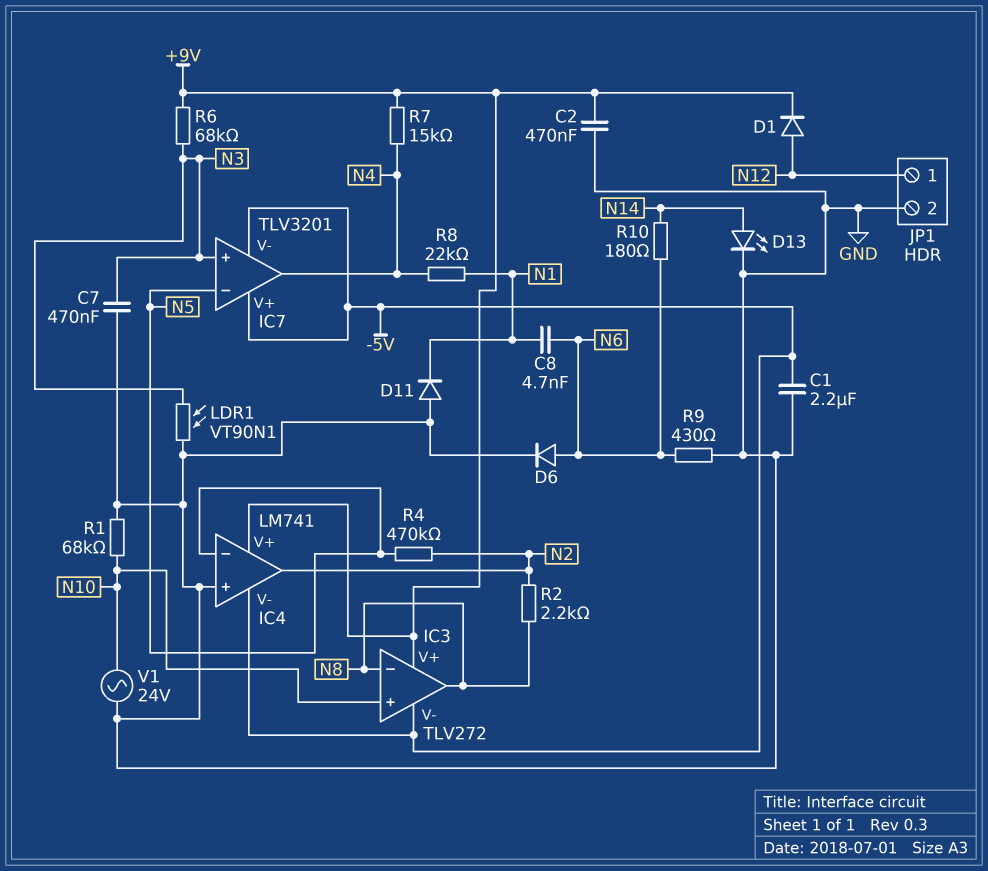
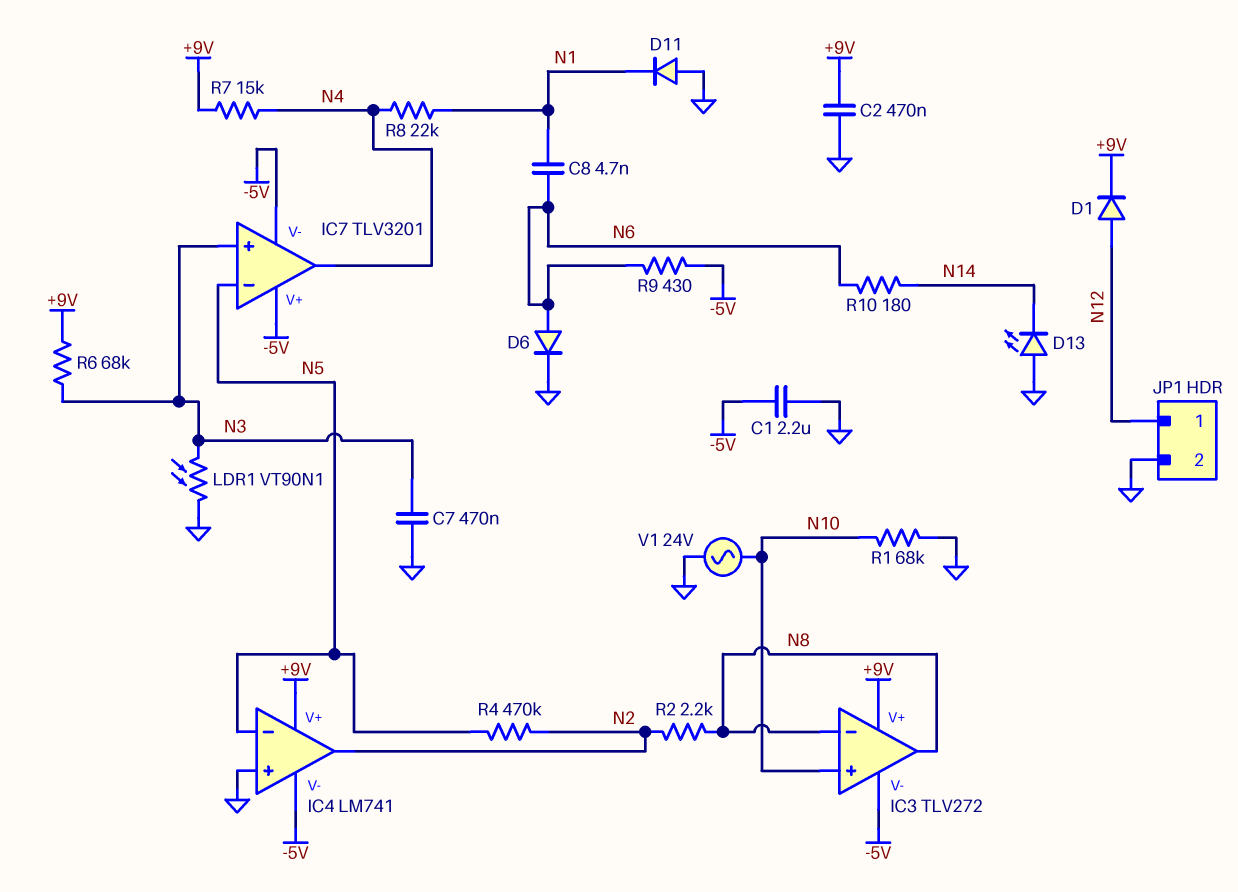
D13: LED (A N14, K GND) -> LED (A GND, K N14)
R9: 430 (GND, N6) -> 430 (-5V, N6)

